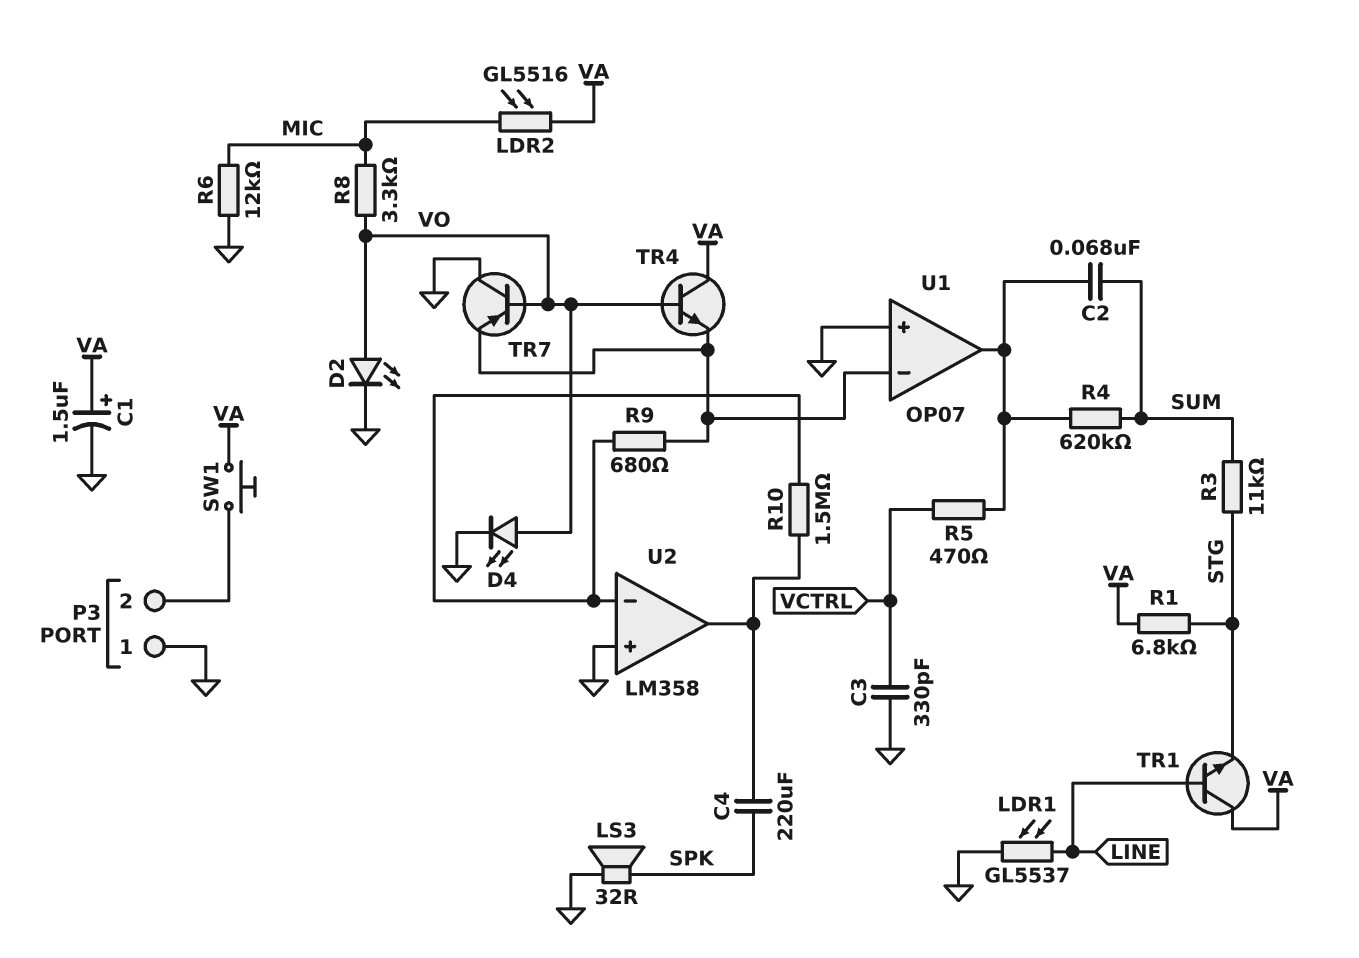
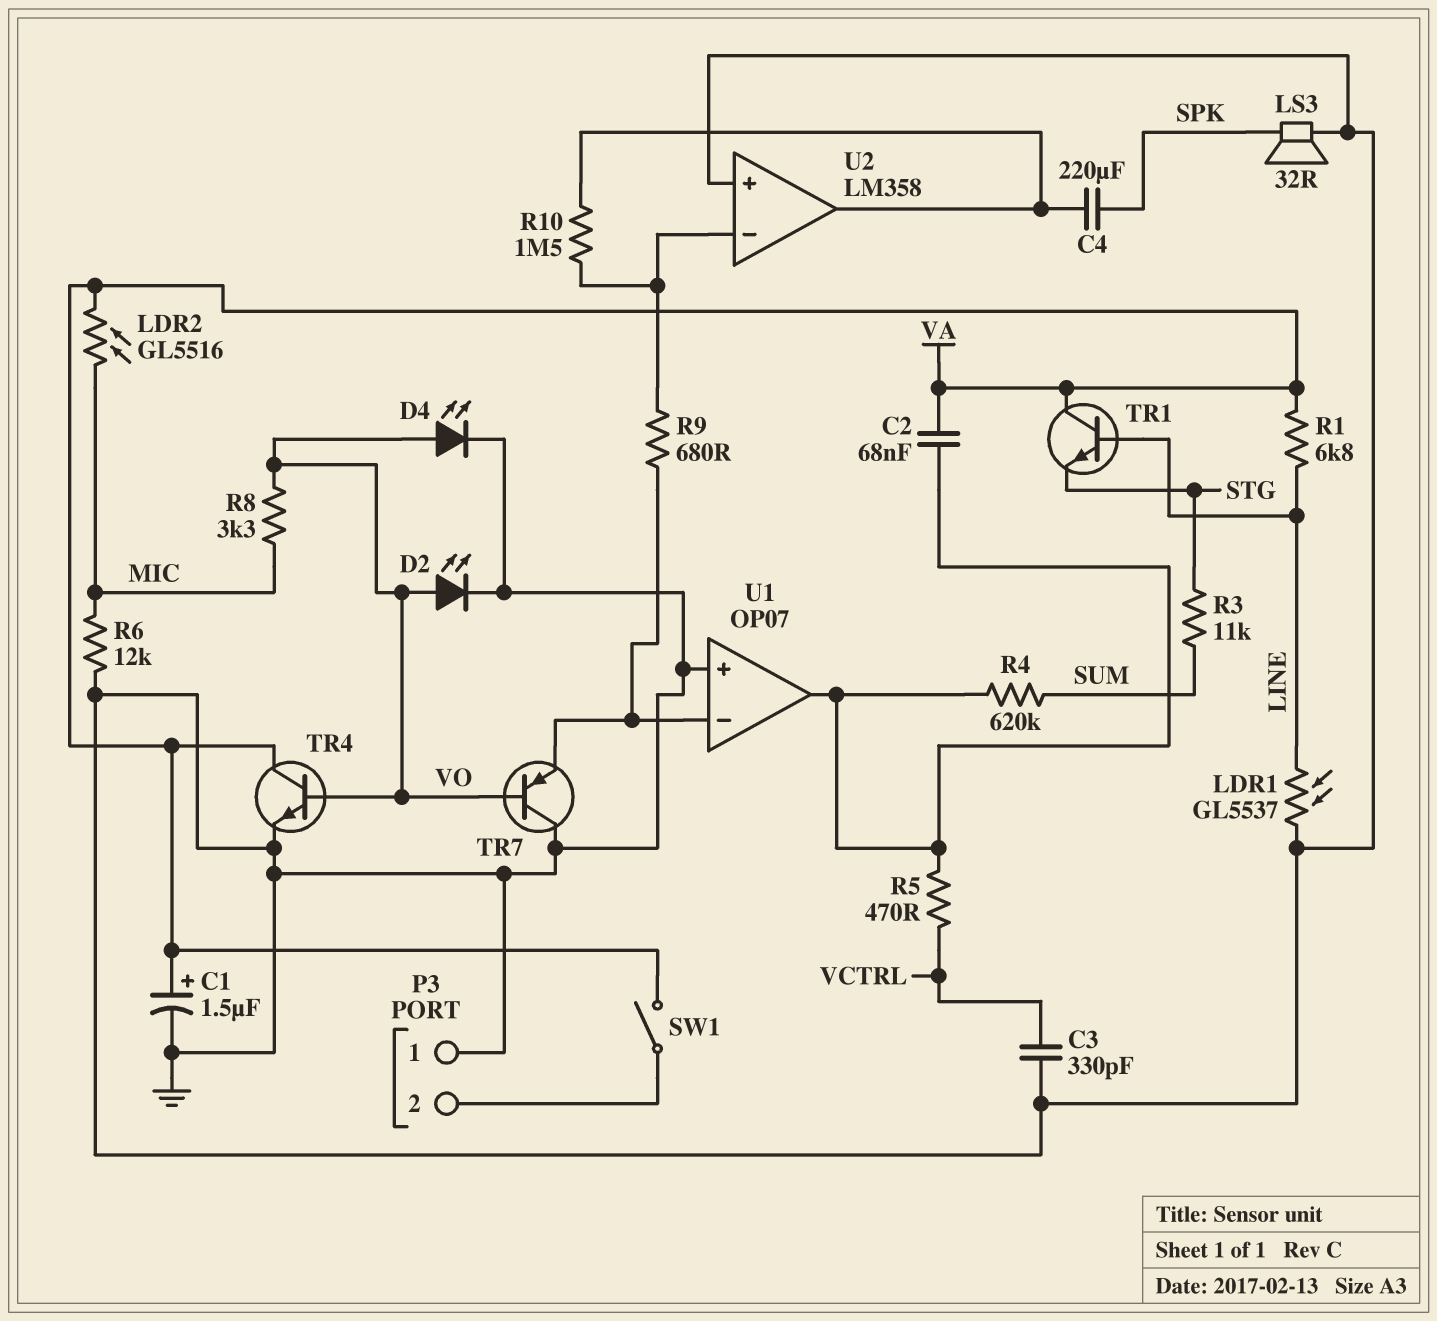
C2: 68nF (SUM, U1/out) -> 68nF (U1/out, VA)
R1: 6.8k (STG, VA) -> 6.8k (LINE, VA)
SW1: button (P3/2, VA) -> switch (P3/2, VA)
TR4: NPN (B VO, C VA, E U1/in-) -> NPN (B VO, C VA, E GND)

